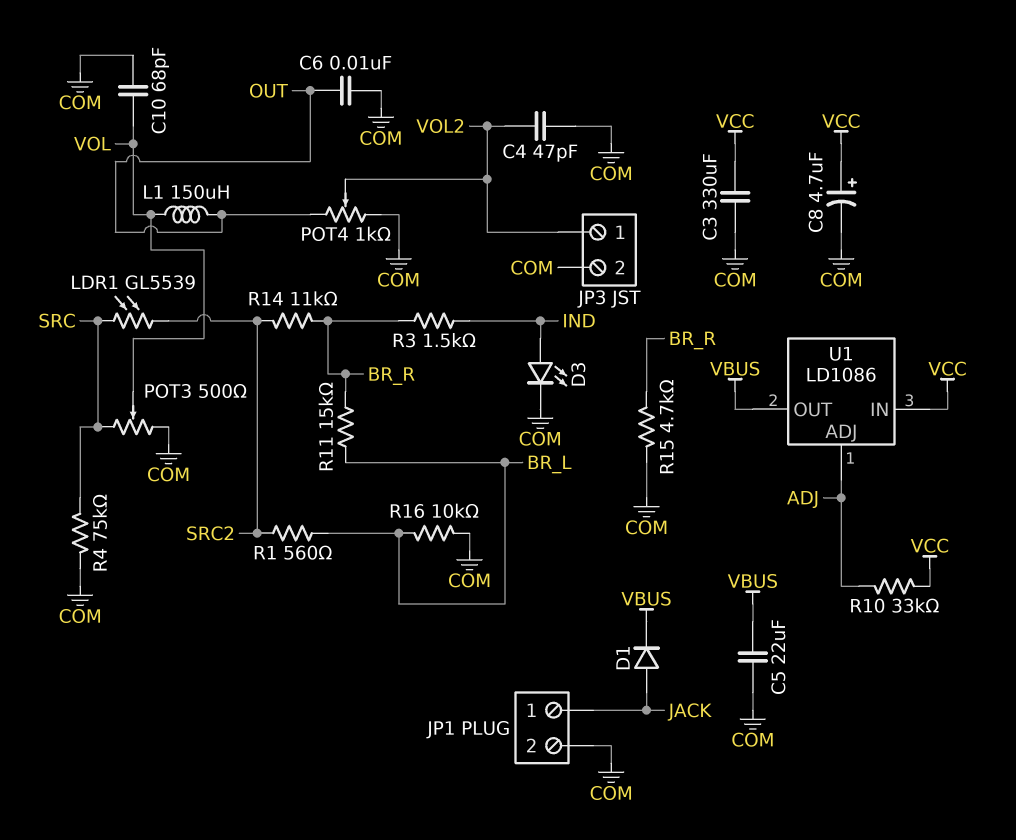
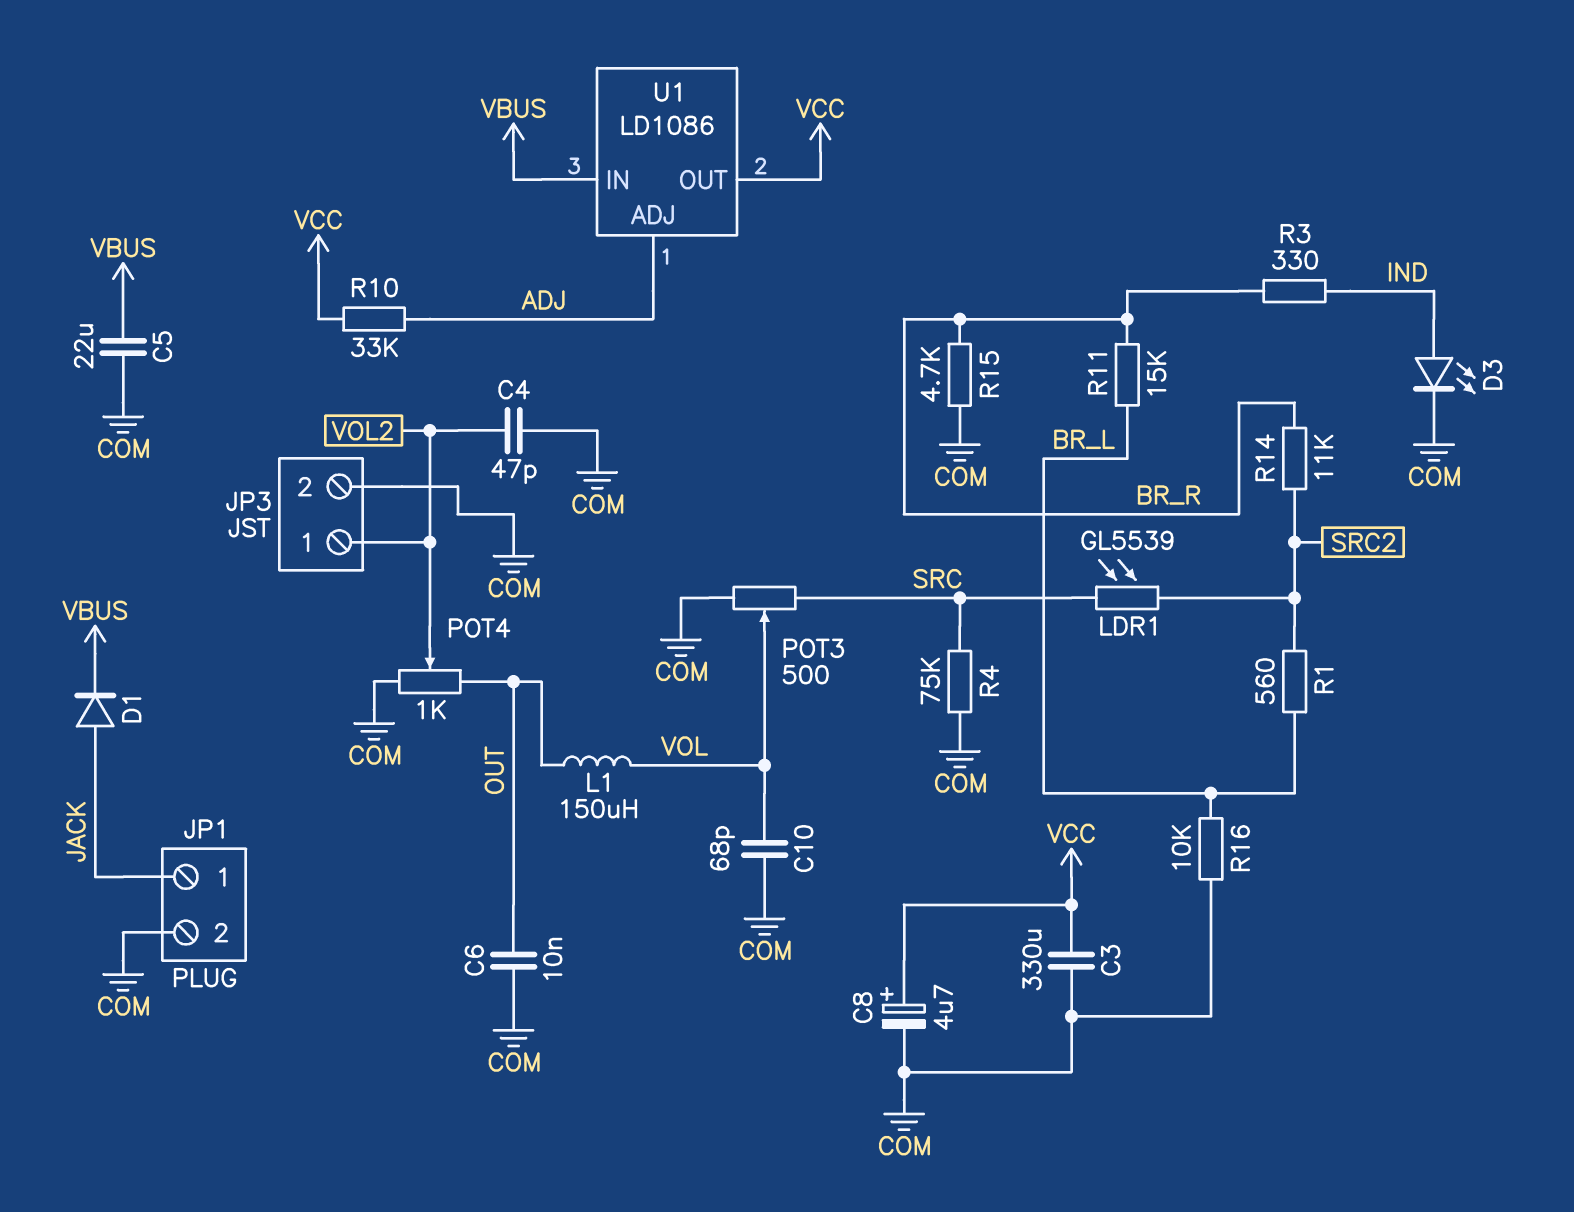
R3: 1.5k (BR_R, IND) -> 330 (BR_R, IND)
U1 pin IN: VCC -> VBUS
U1 pin OUT: VBUS -> VCC

